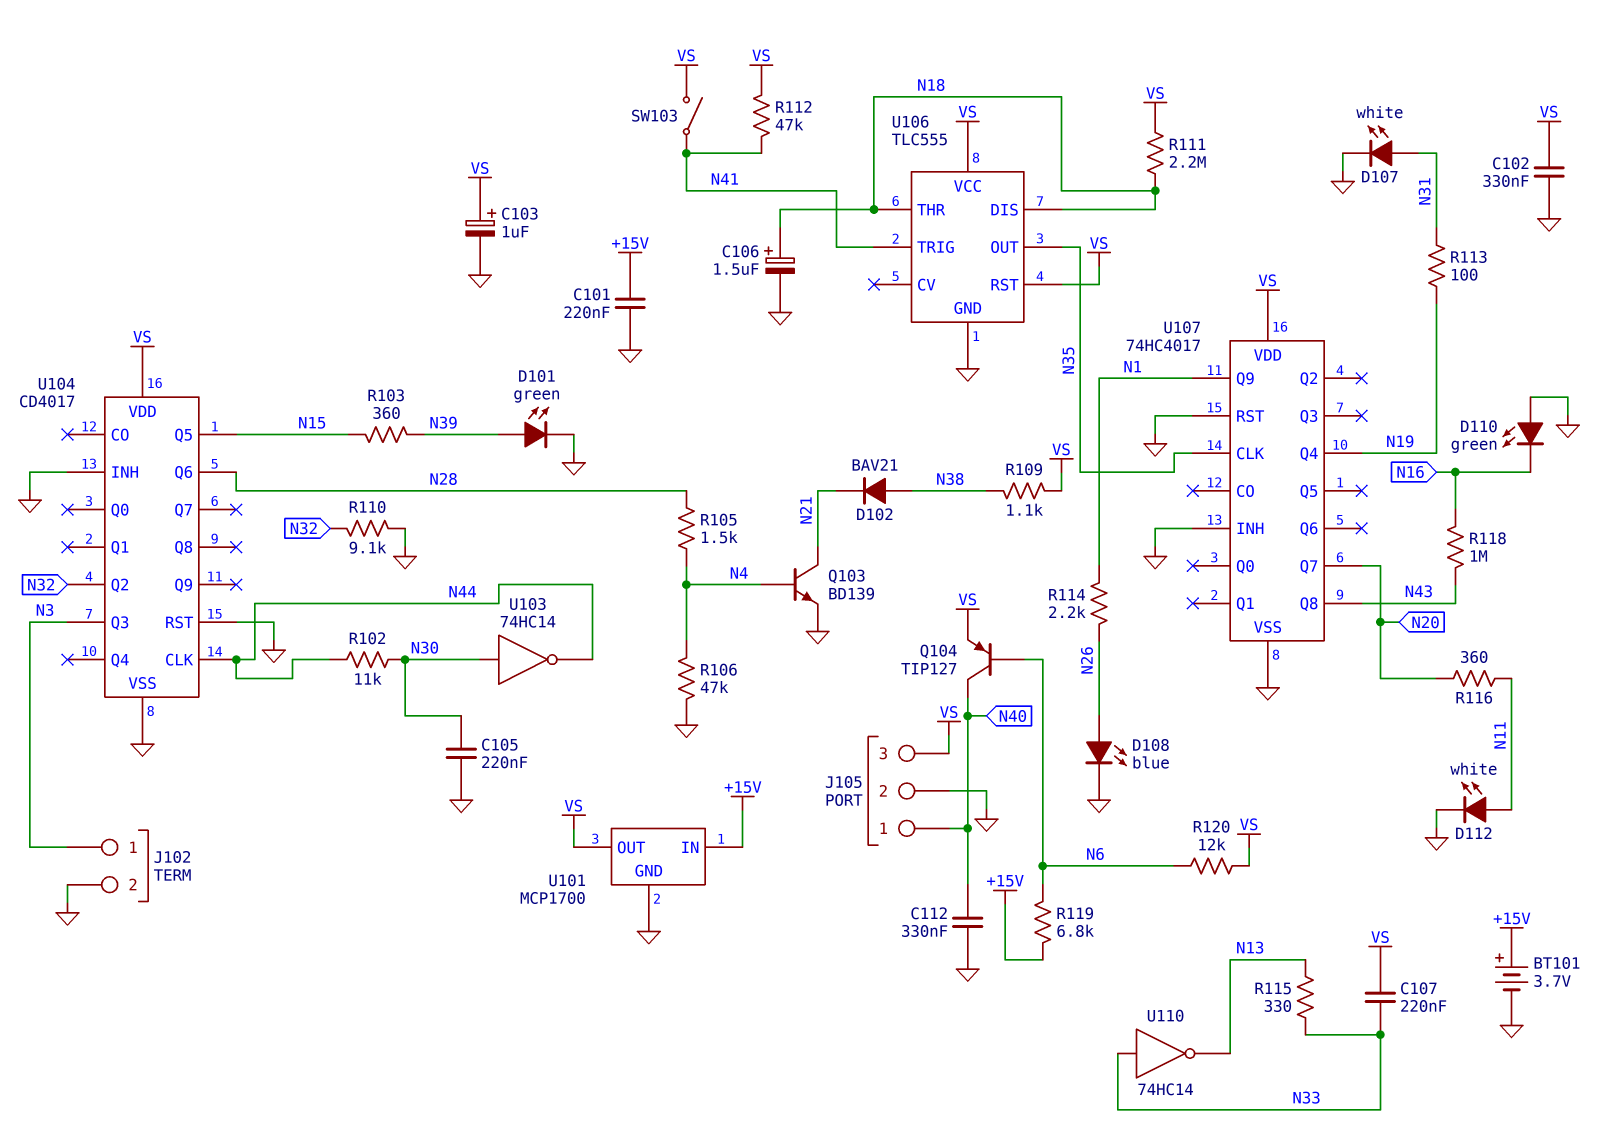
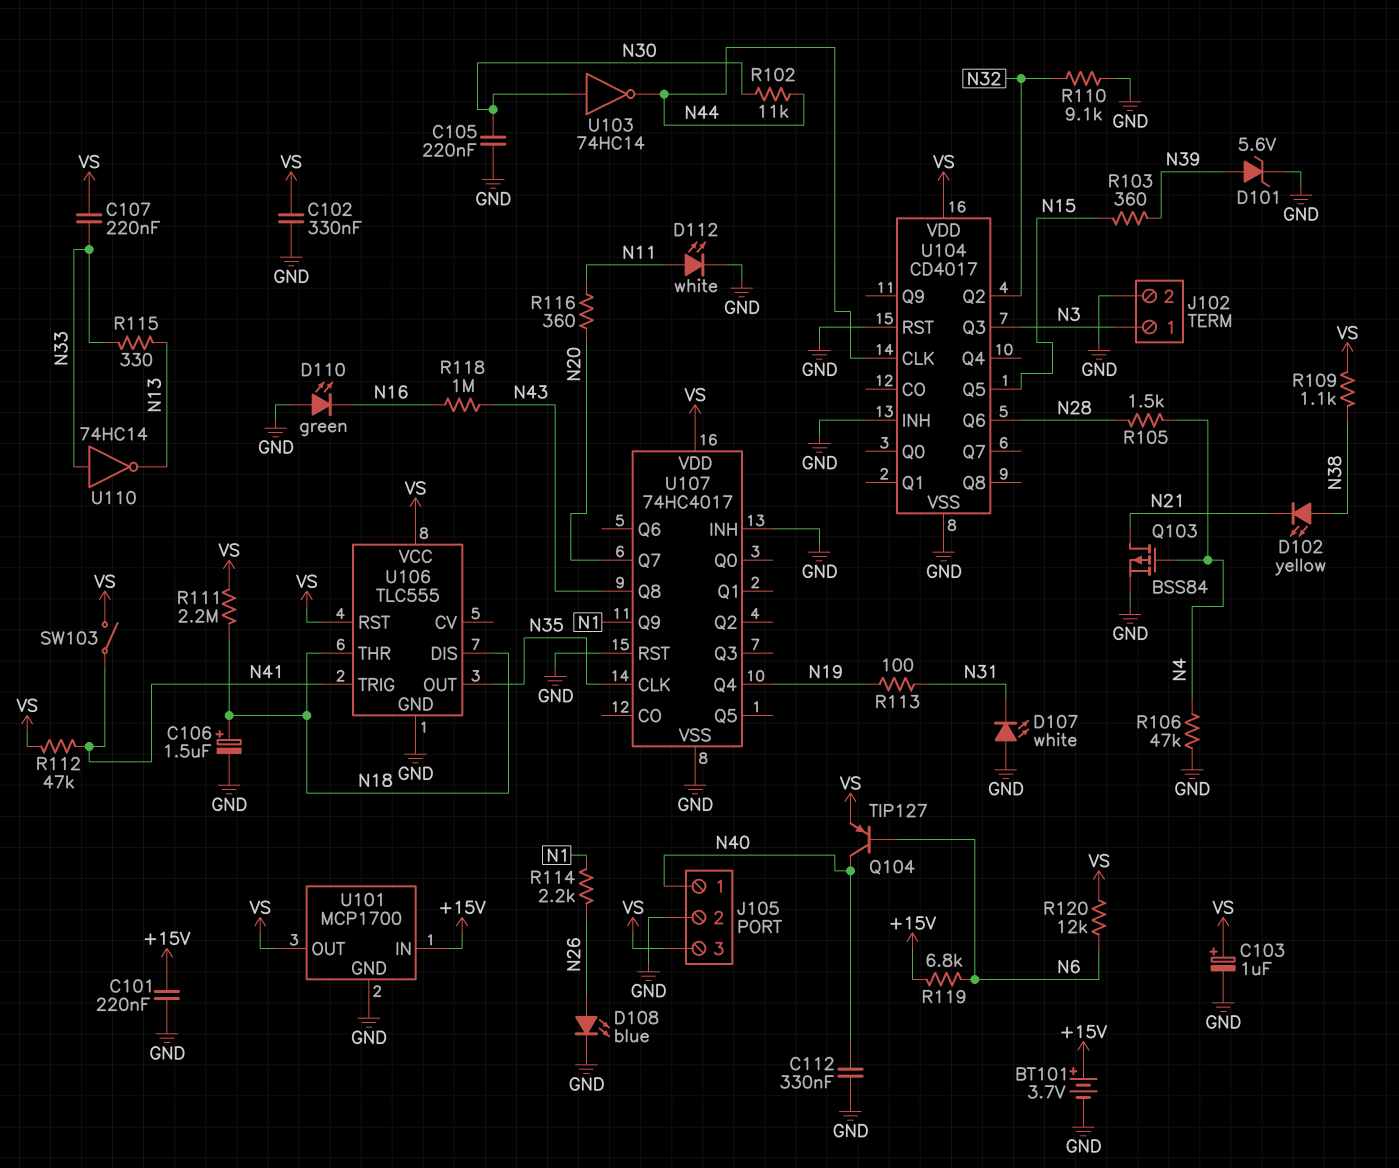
D101: LED green (A N39, K GND) -> zener 5.6V (A N39, K GND)
D102: diode BAV21 (A N38, K N21) -> LED yellow (A N38, K N21)
D107: LED white (A N31, K GND) -> LED white (A GND, K N31)
Q103: NPN BD139 (B N4, C N21, E GND) -> PMOS BSS84 (G N4, D N21, S GND)

